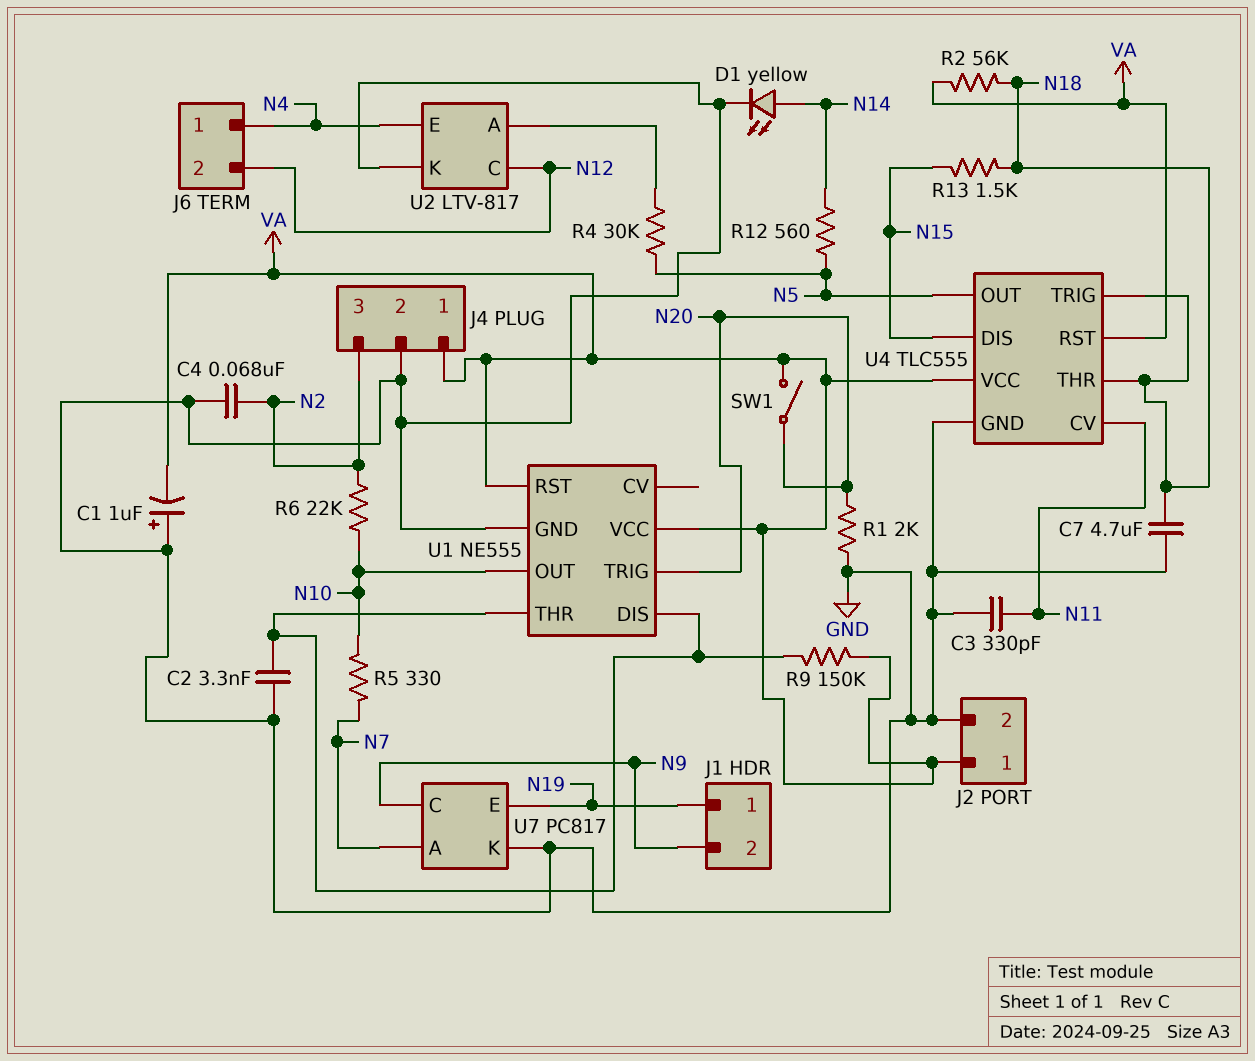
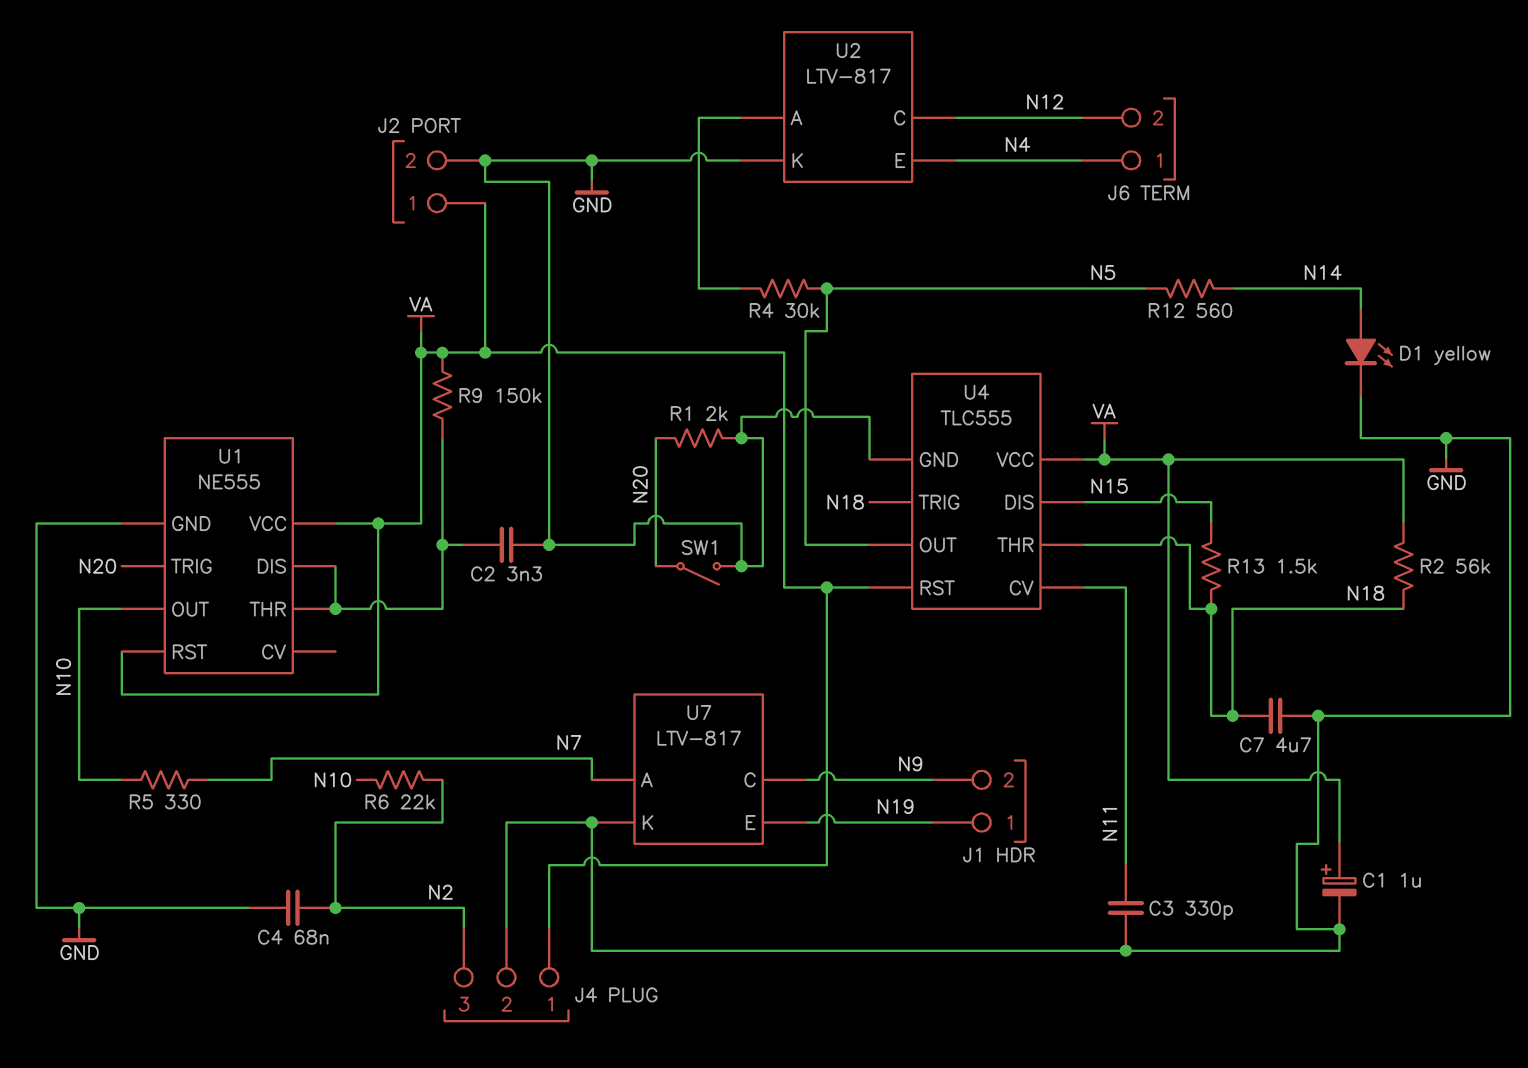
C1: 1uF (plus GND, minus VA) -> 1uF (plus VA, minus GND)
SW1: switch (N20, VA) -> switch (GND, N20)
U7: PC817 -> LTV-817

